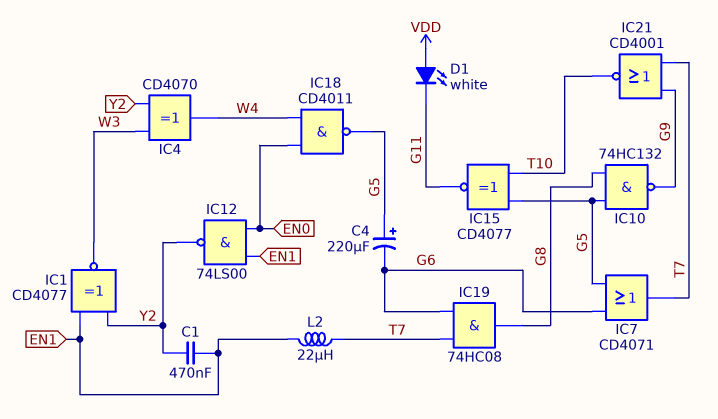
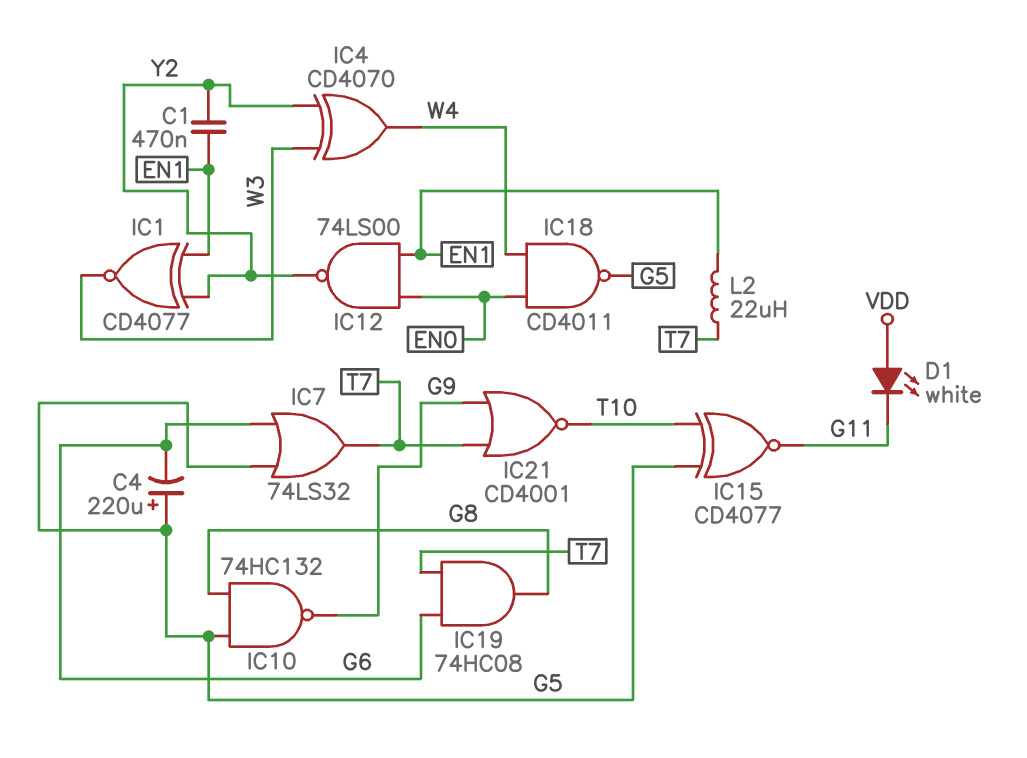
IC7: OR CD4071 (in G5, in G6, out T7) -> OR 74LS32 (in G5, in G6, out T7)

